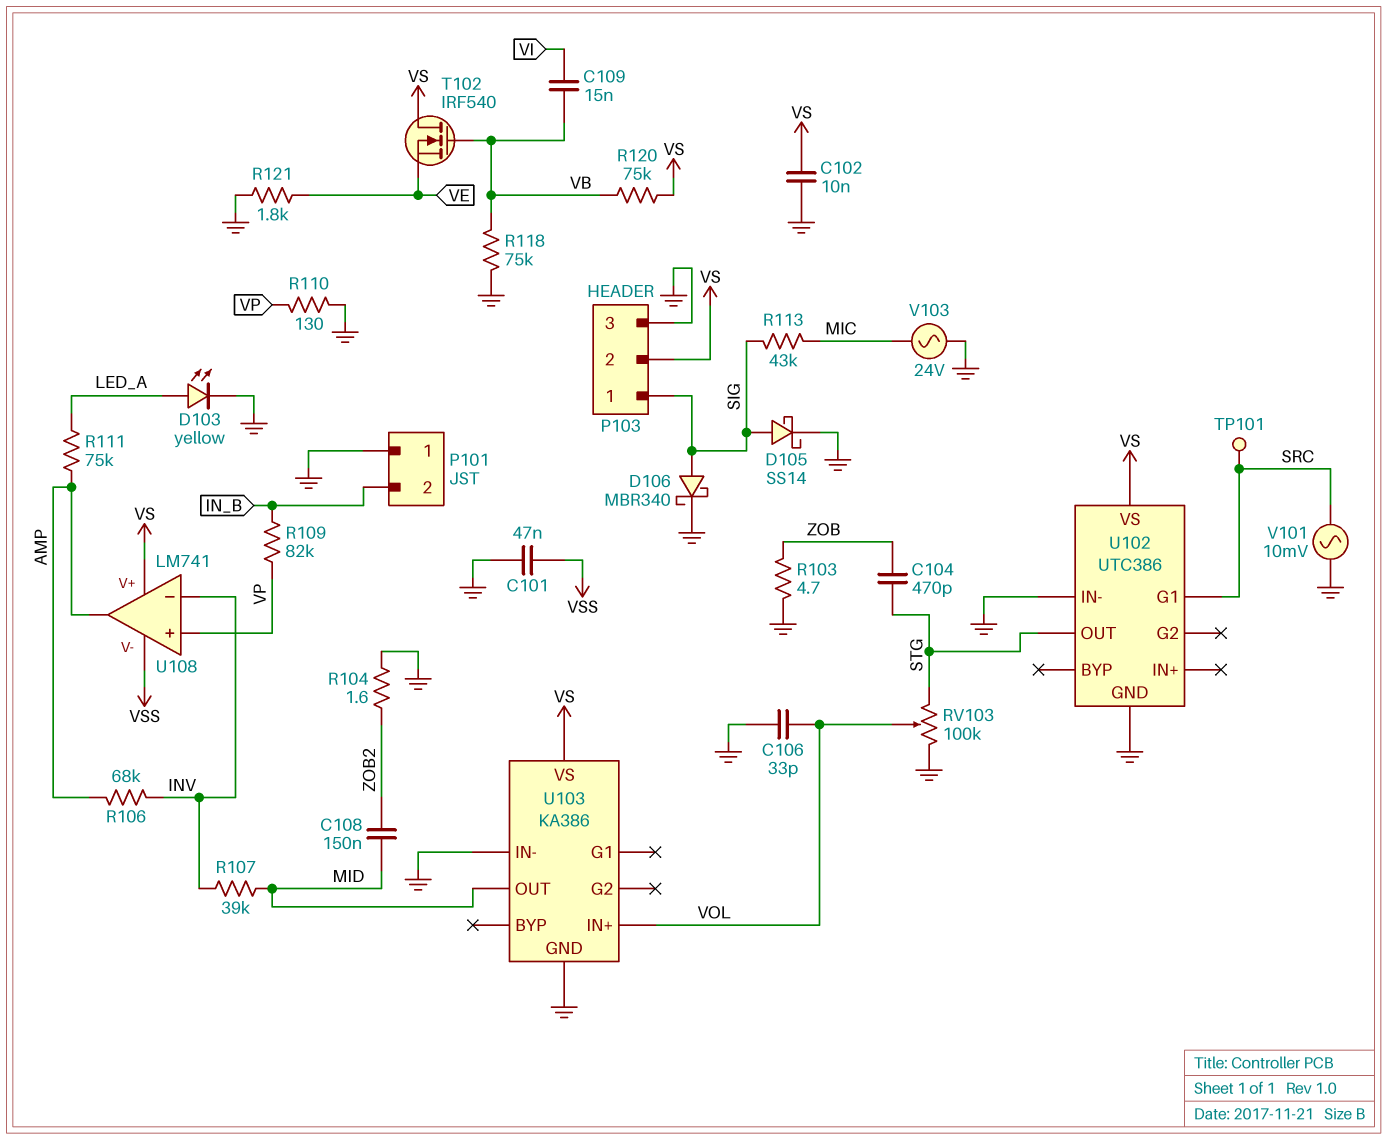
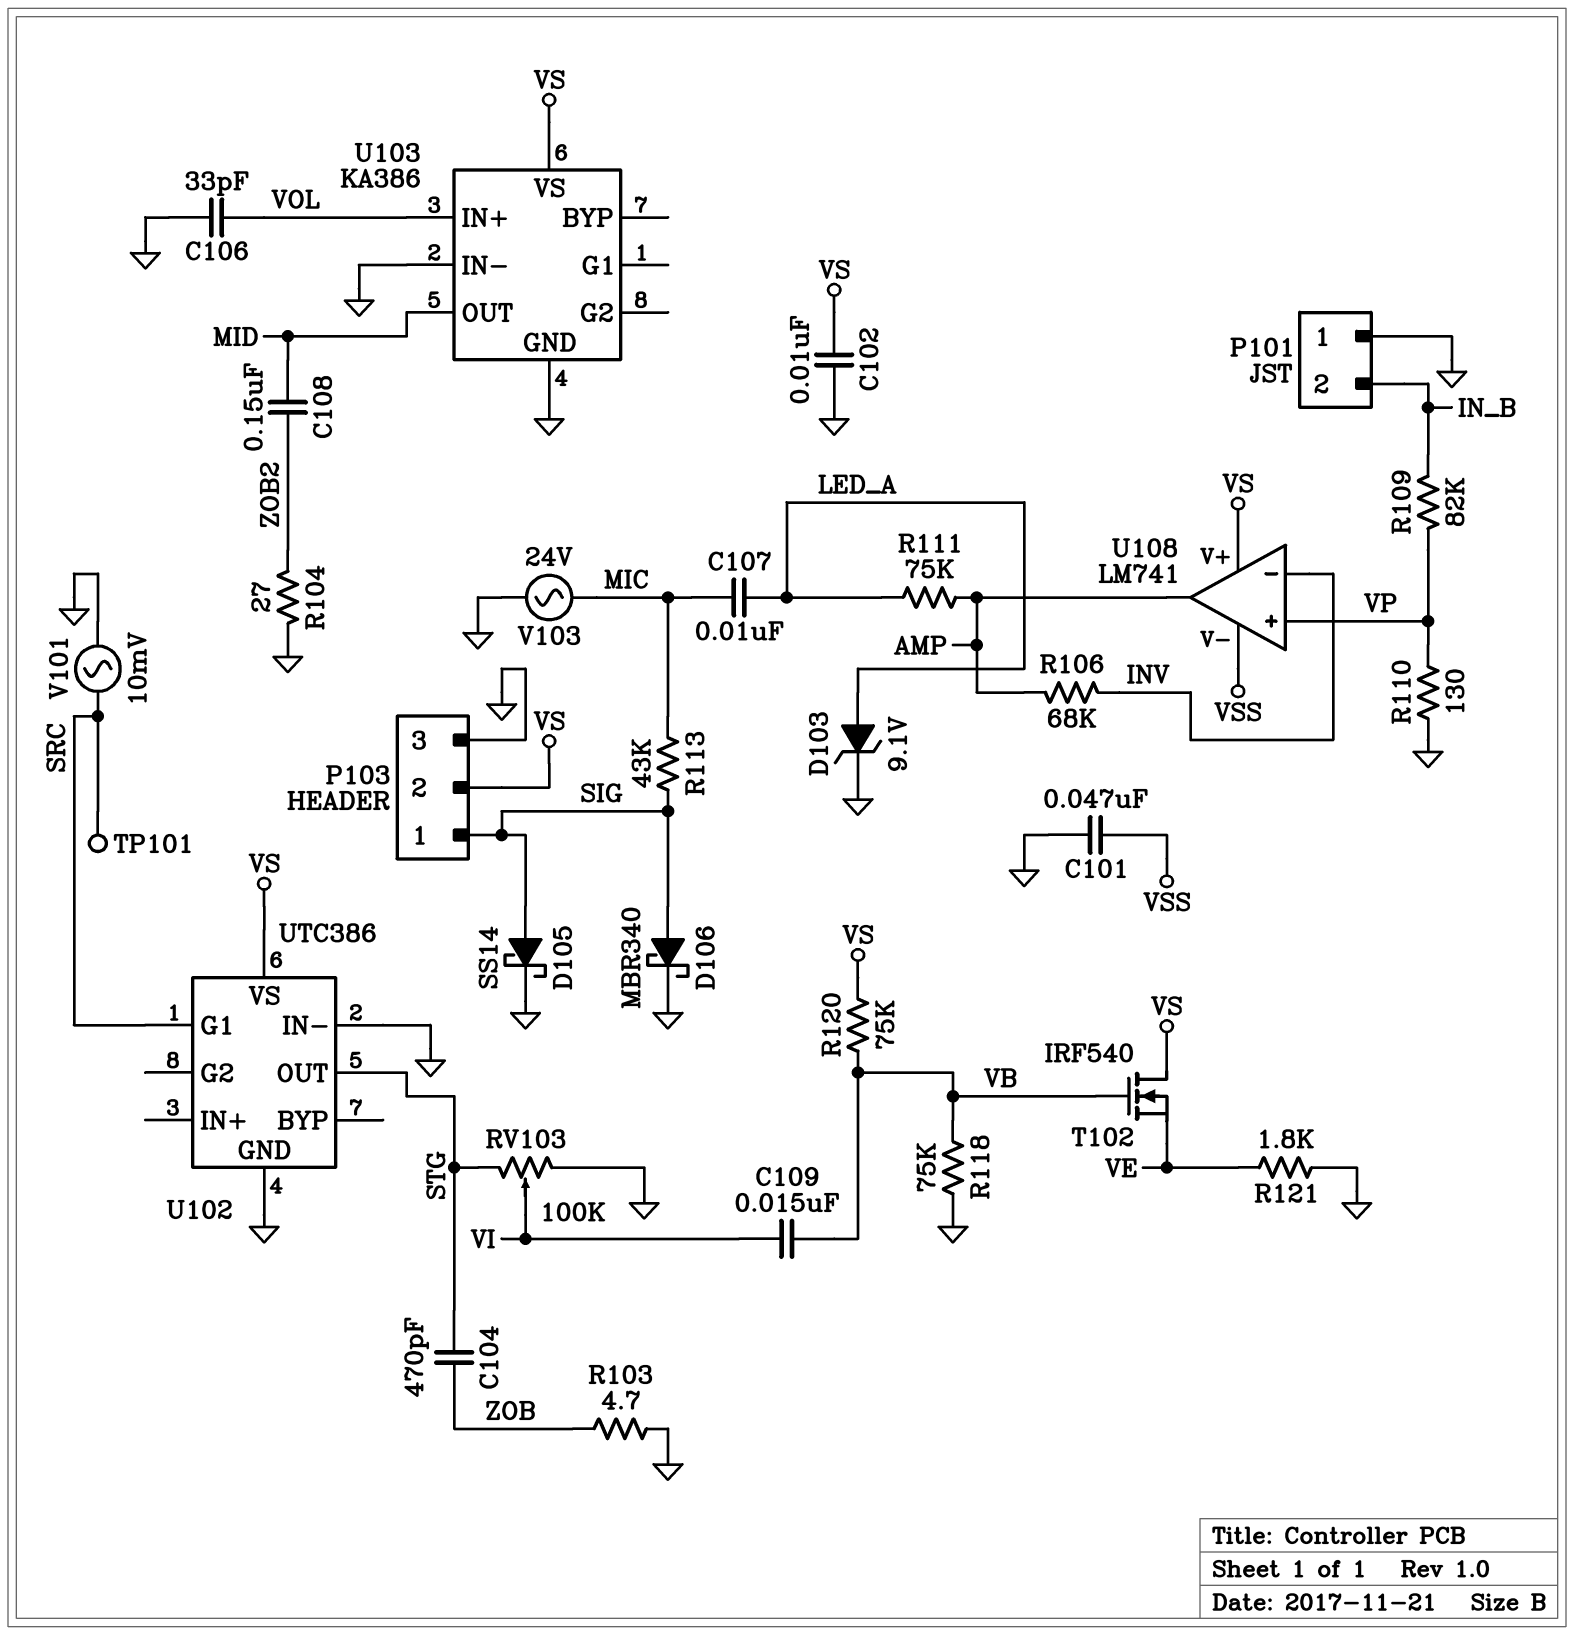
C107: none -> 10nF (LED_A, MIC)
D103: LED yellow (A LED_A, K GND) -> zener 9.1V (A LED_A, K GND)
R104: 1.6 (GND, ZOB2) -> 27 (GND, ZOB2)
R107: 39k (INV, MID) -> none
RV103: 100k (GND, STG, wiper VOL) -> 100k (GND, STG, wiper VI)

